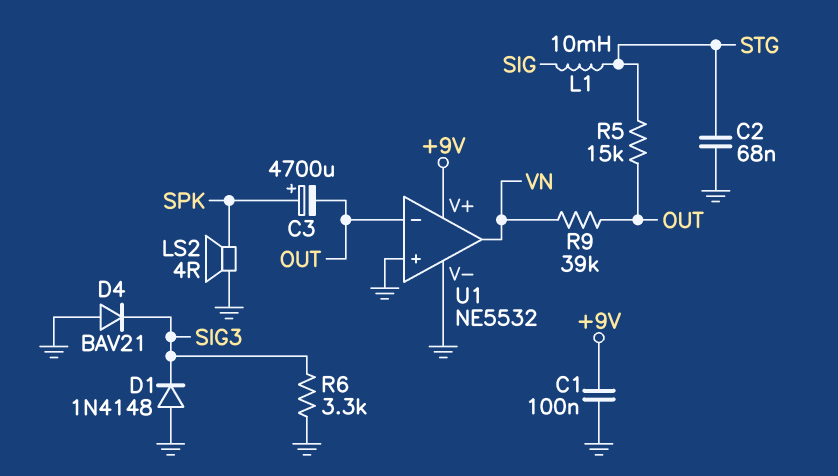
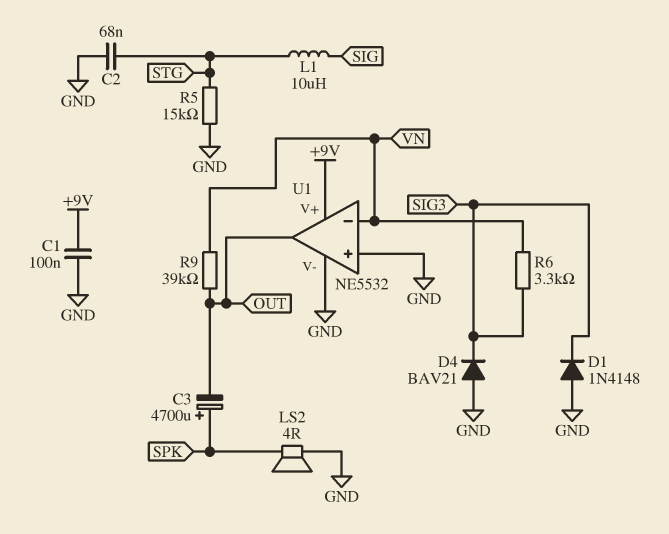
L1: 10mH (SIG, STG) -> 10uH (SIG, STG)
R5: 15k (OUT, STG) -> 15k (GND, STG)
R6: 3.3k (GND, SIG3) -> 3.3k (SIG3, VN)
U1 pin in-: OUT -> VN
U1 pin out: VN -> OUT

